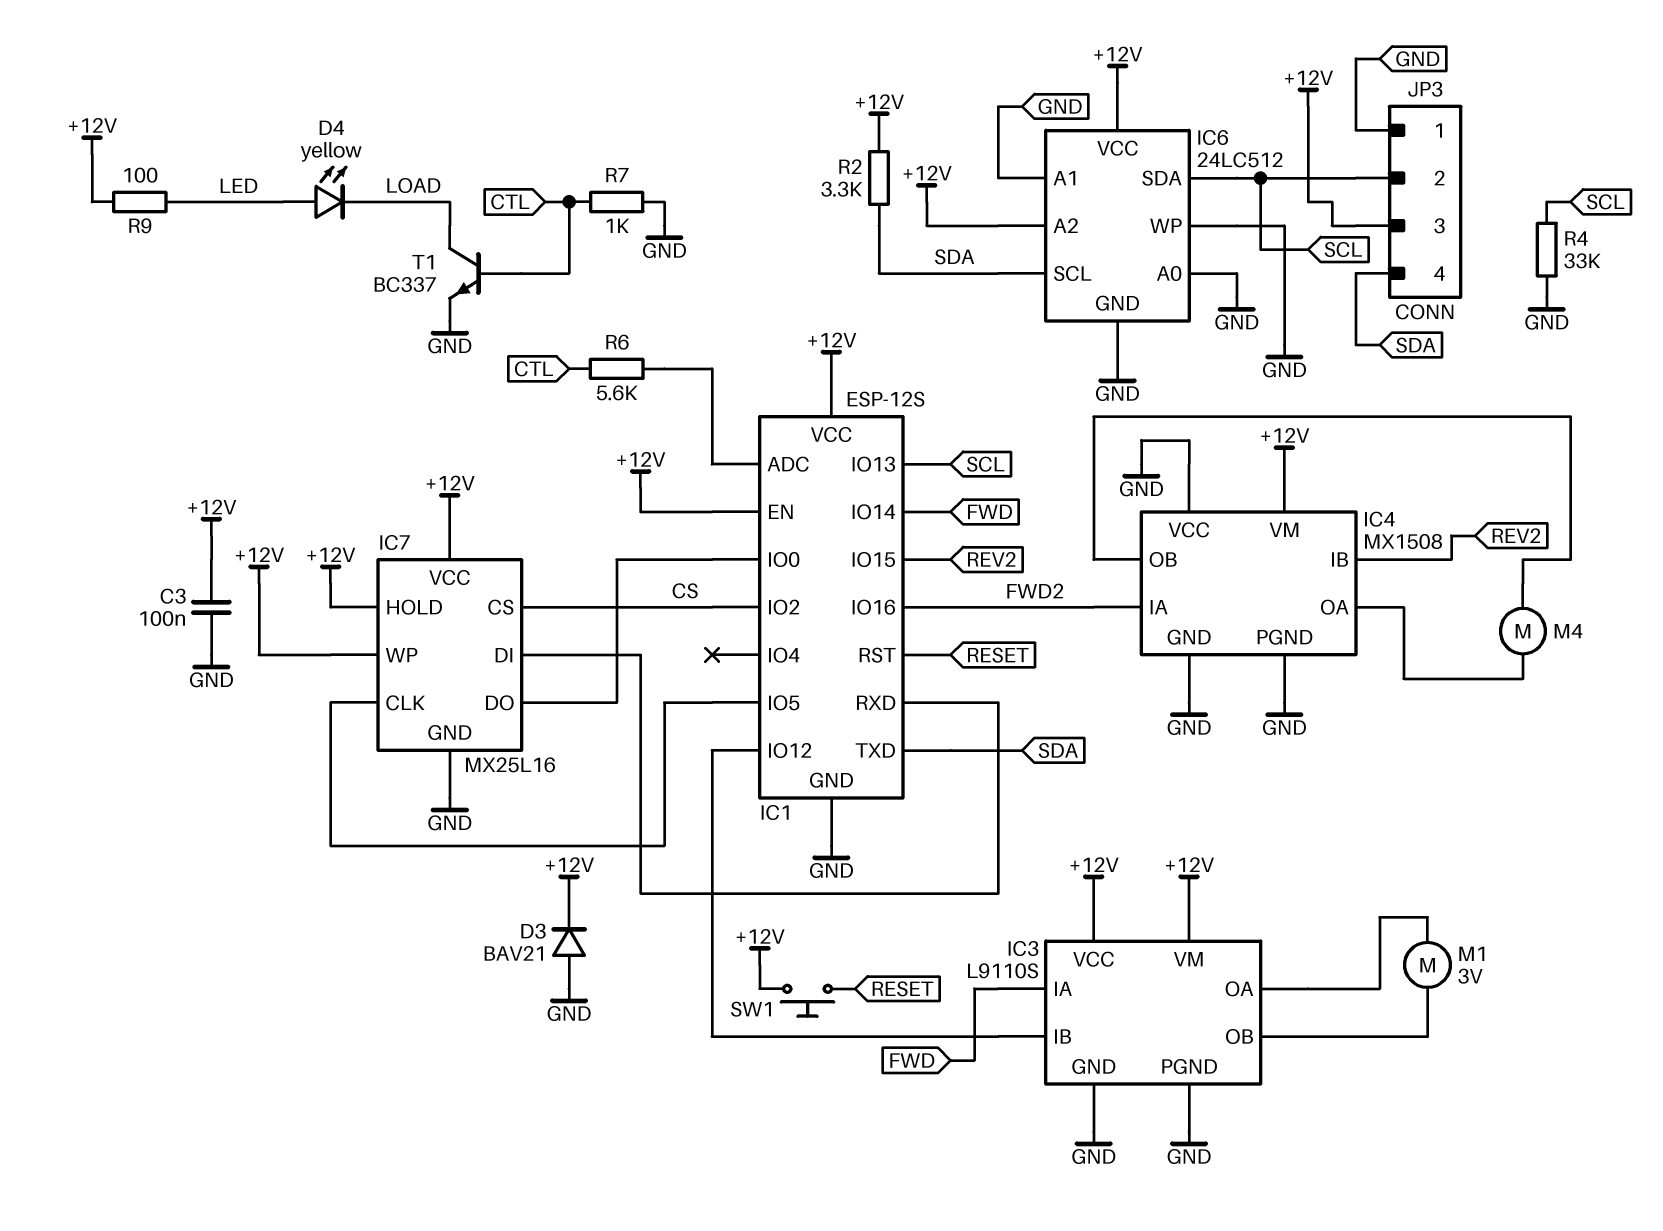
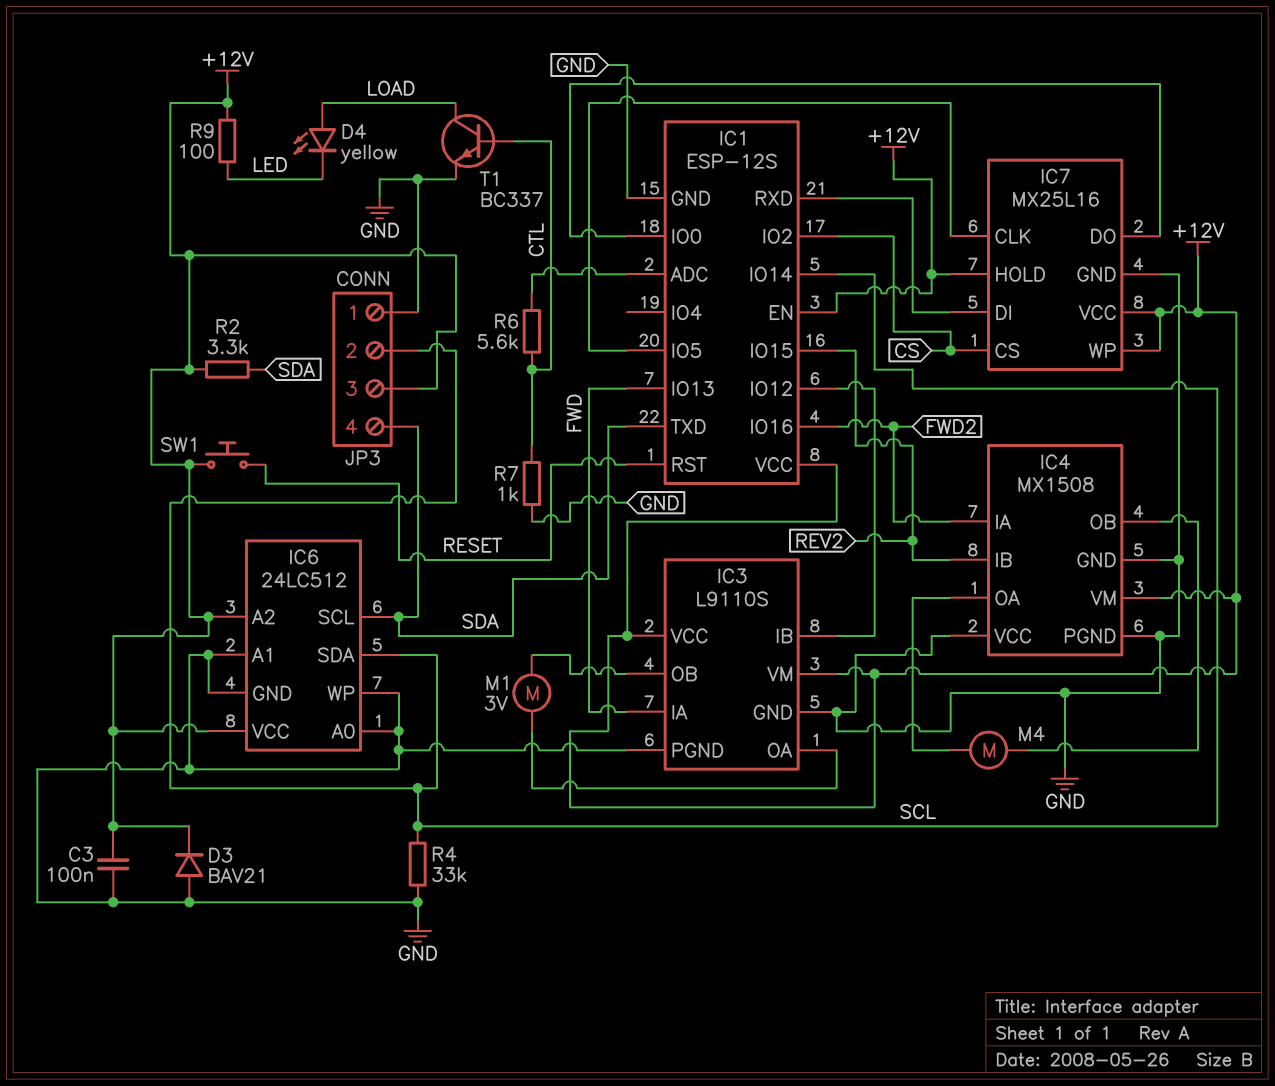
D4: LED yellow (A LED, K LOAD) -> LED yellow (A LOAD, K LED)
IC1 pin IO13: SCL -> FWD
IC1 pin IO14: FWD -> SCL

